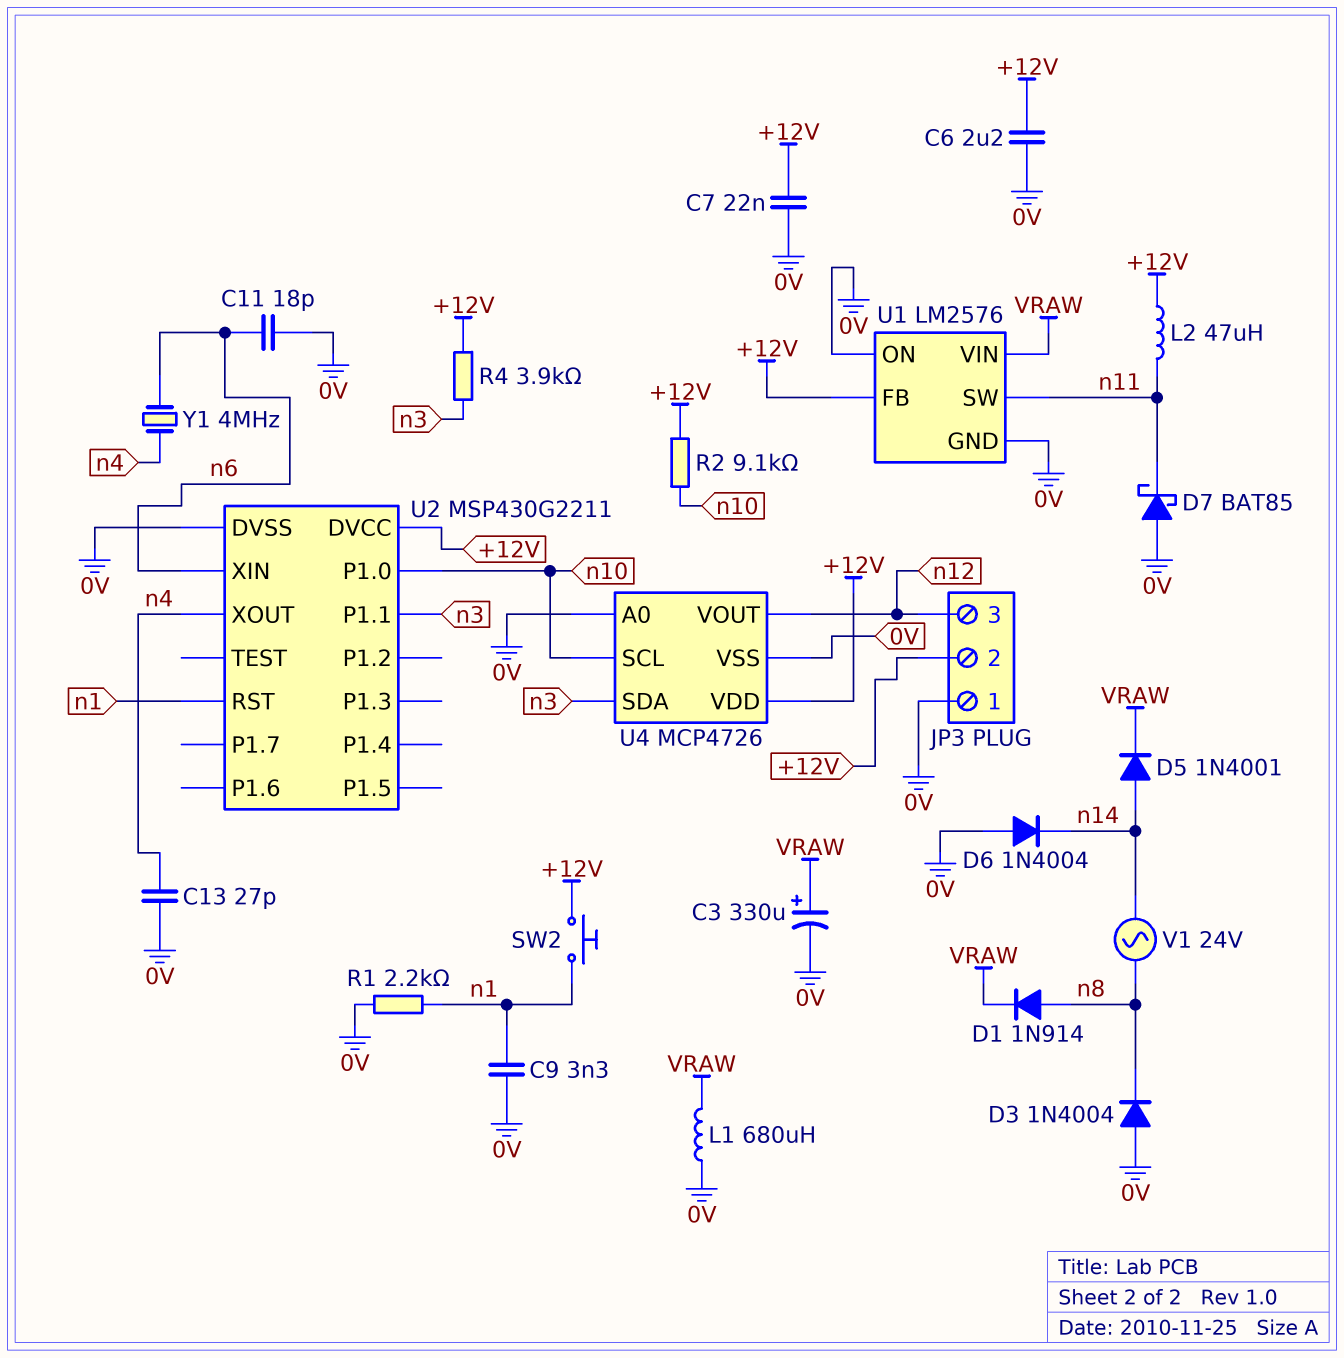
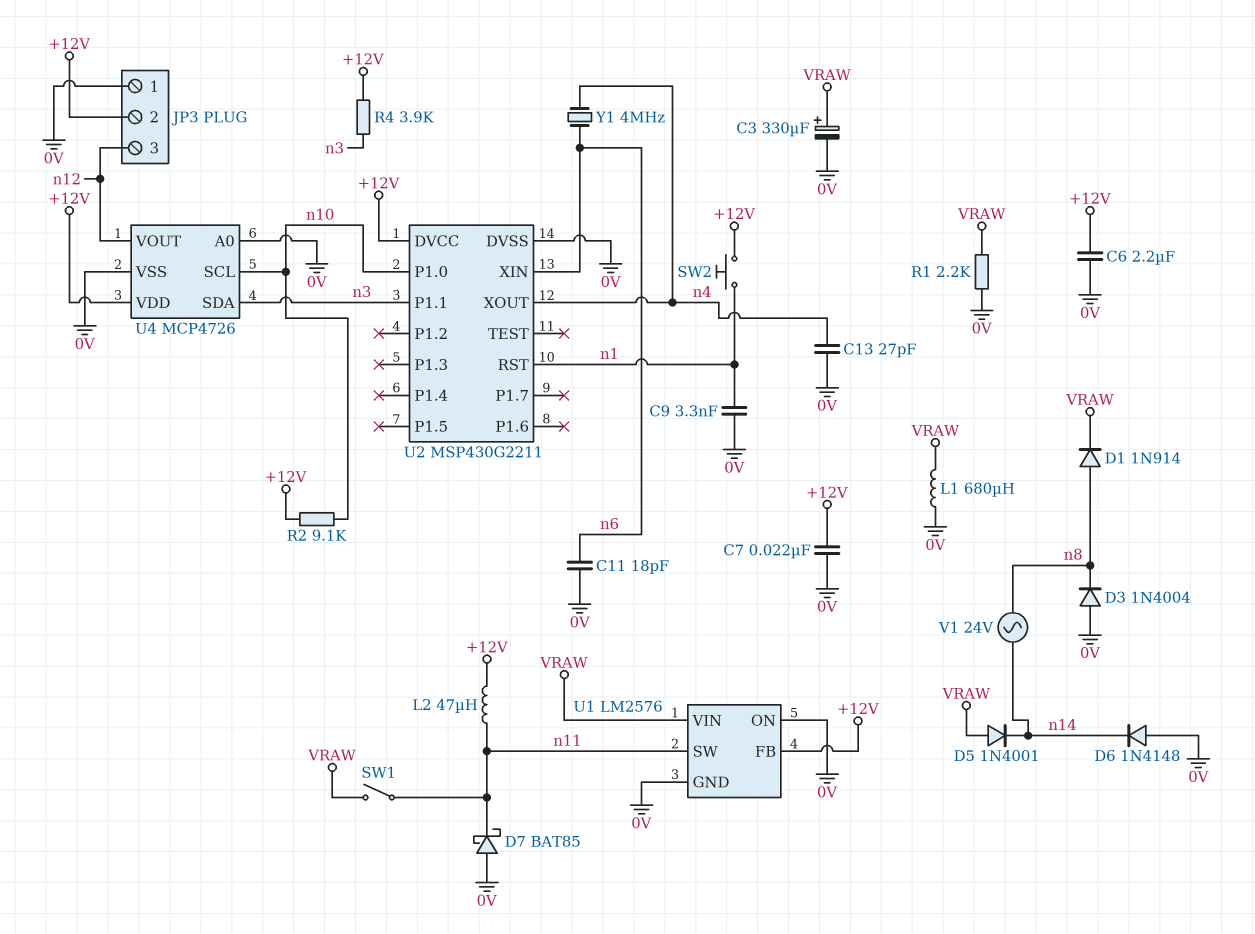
D5: diode 1N4001 (A n14, K VRAW) -> diode 1N4001 (A VRAW, K n14)
D6: diode 1N4004 (A 0V, K n14) -> diode 1N4148 (A 0V, K n14)
R1: 2.2k (0V, n1) -> 2.2k (0V, VRAW)
SW1: none -> switch (VRAW, n11)

